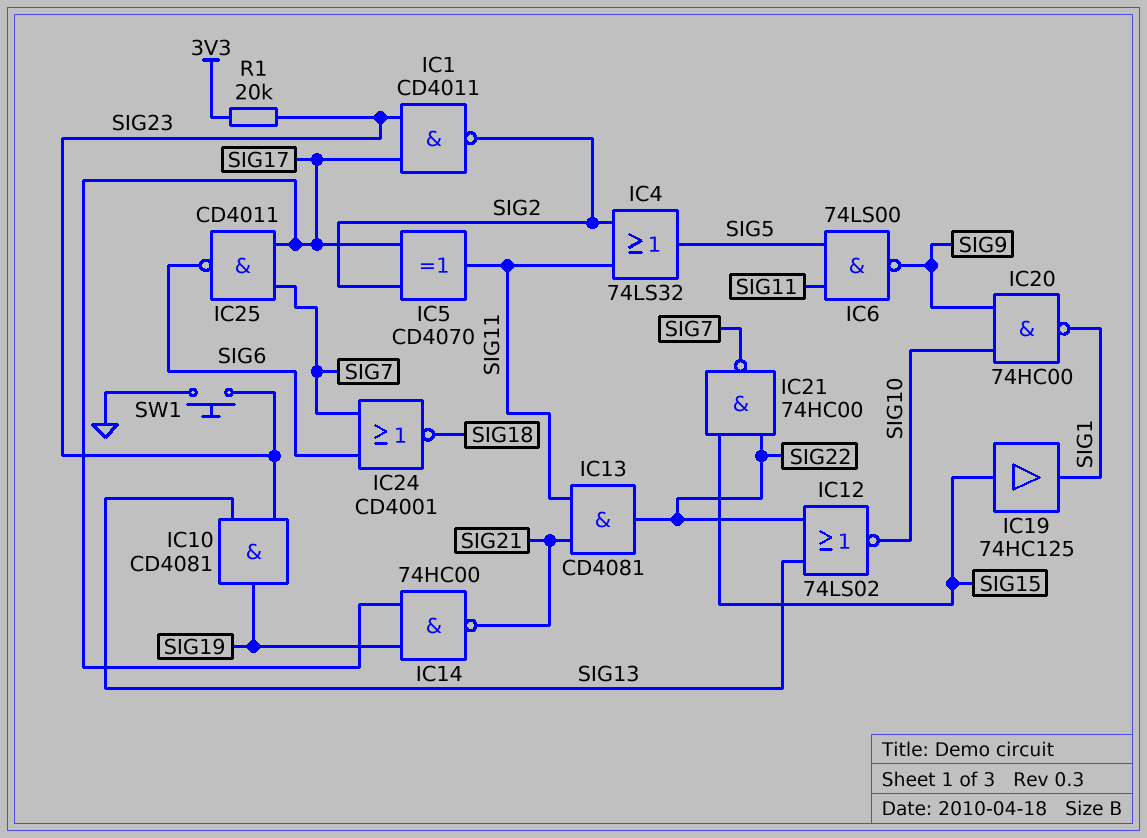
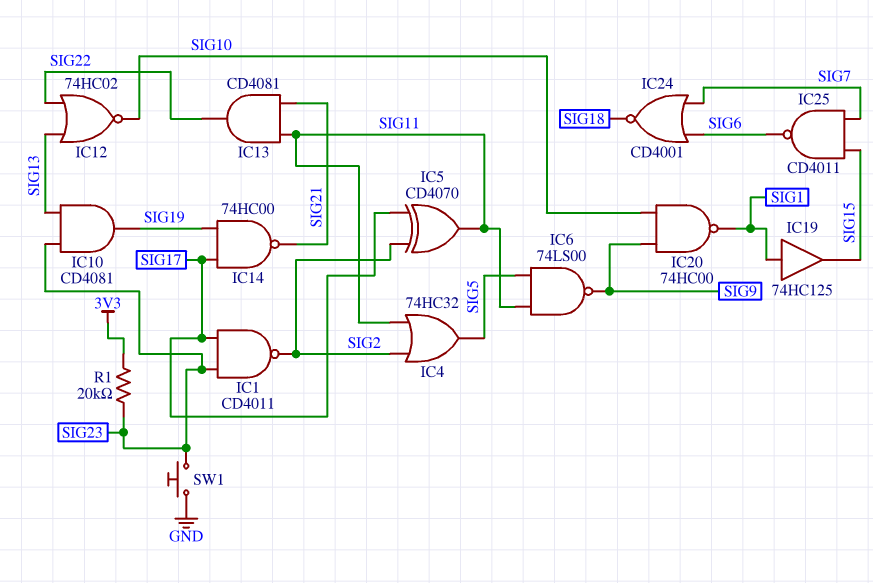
IC4: OR 74LS32 (in SIG2, in SIG11, out SIG5) -> OR 74HC32 (in SIG2, in SIG11, out SIG5)
IC12: NOR 74LS02 (in SIG13, in SIG22, out SIG10) -> NOR 74HC02 (in SIG13, in SIG22, out SIG10)
IC19: buffer 74HC125 (in SIG15, out SIG1) -> buffer 74HC125 (in SIG1, out SIG15)
IC21: NAND 74HC00 (in SIG15, in SIG22, out SIG7) -> none
IC25: NAND CD4011 (in SIG7, in SIG17, out SIG6) -> NAND CD4011 (in SIG7, in SIG15, out SIG6)

